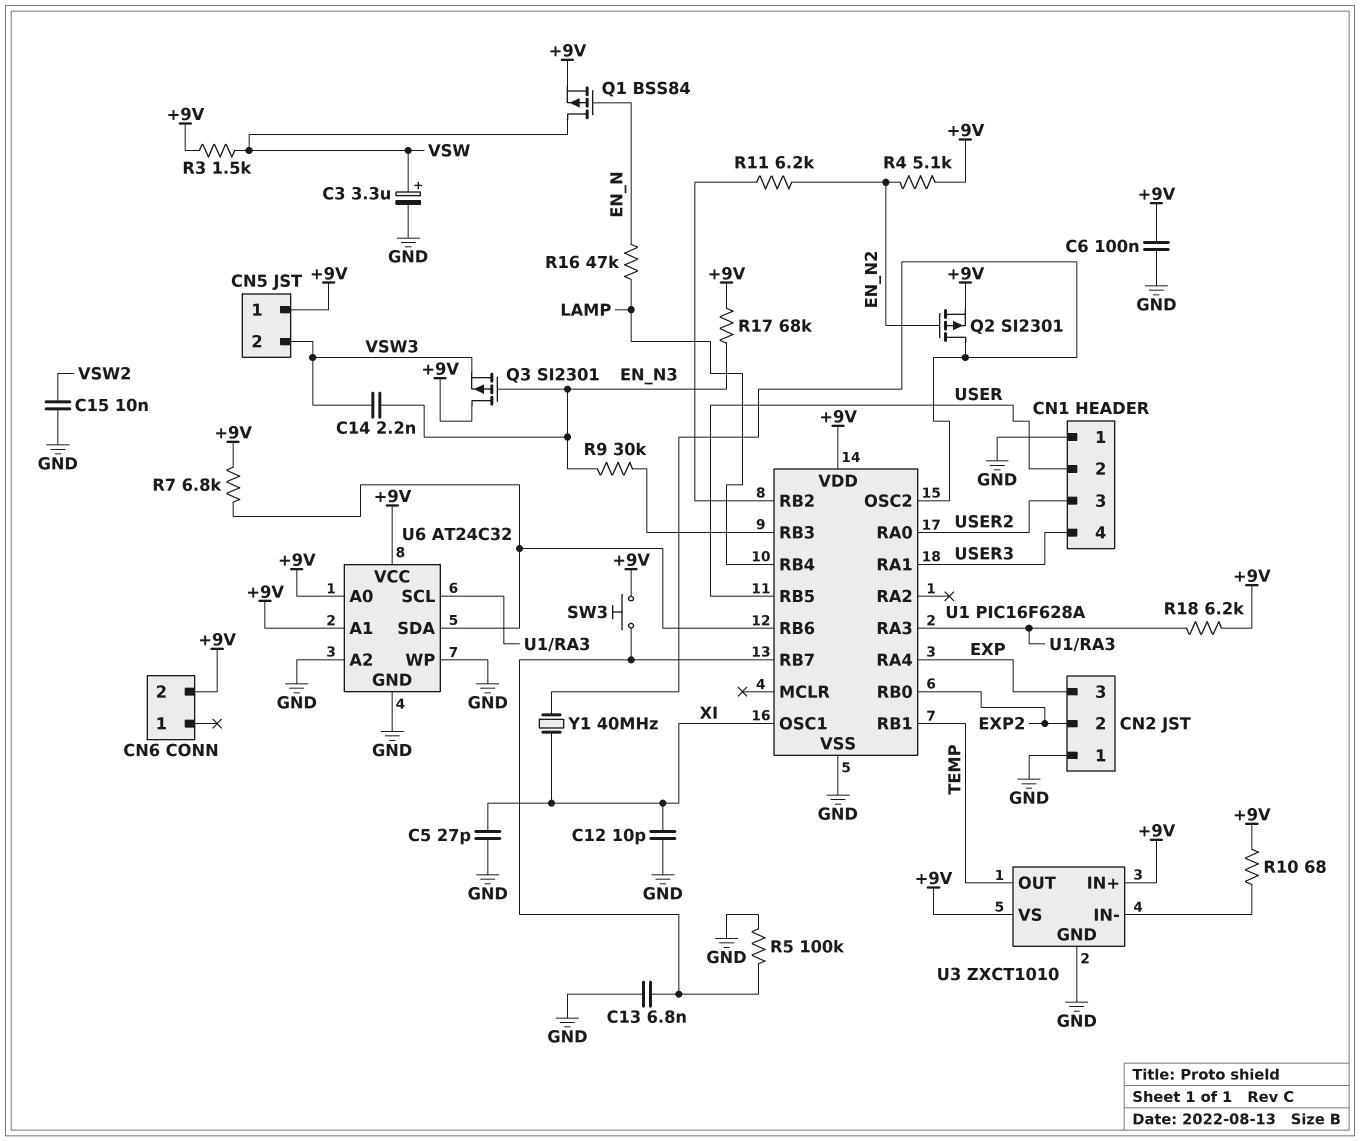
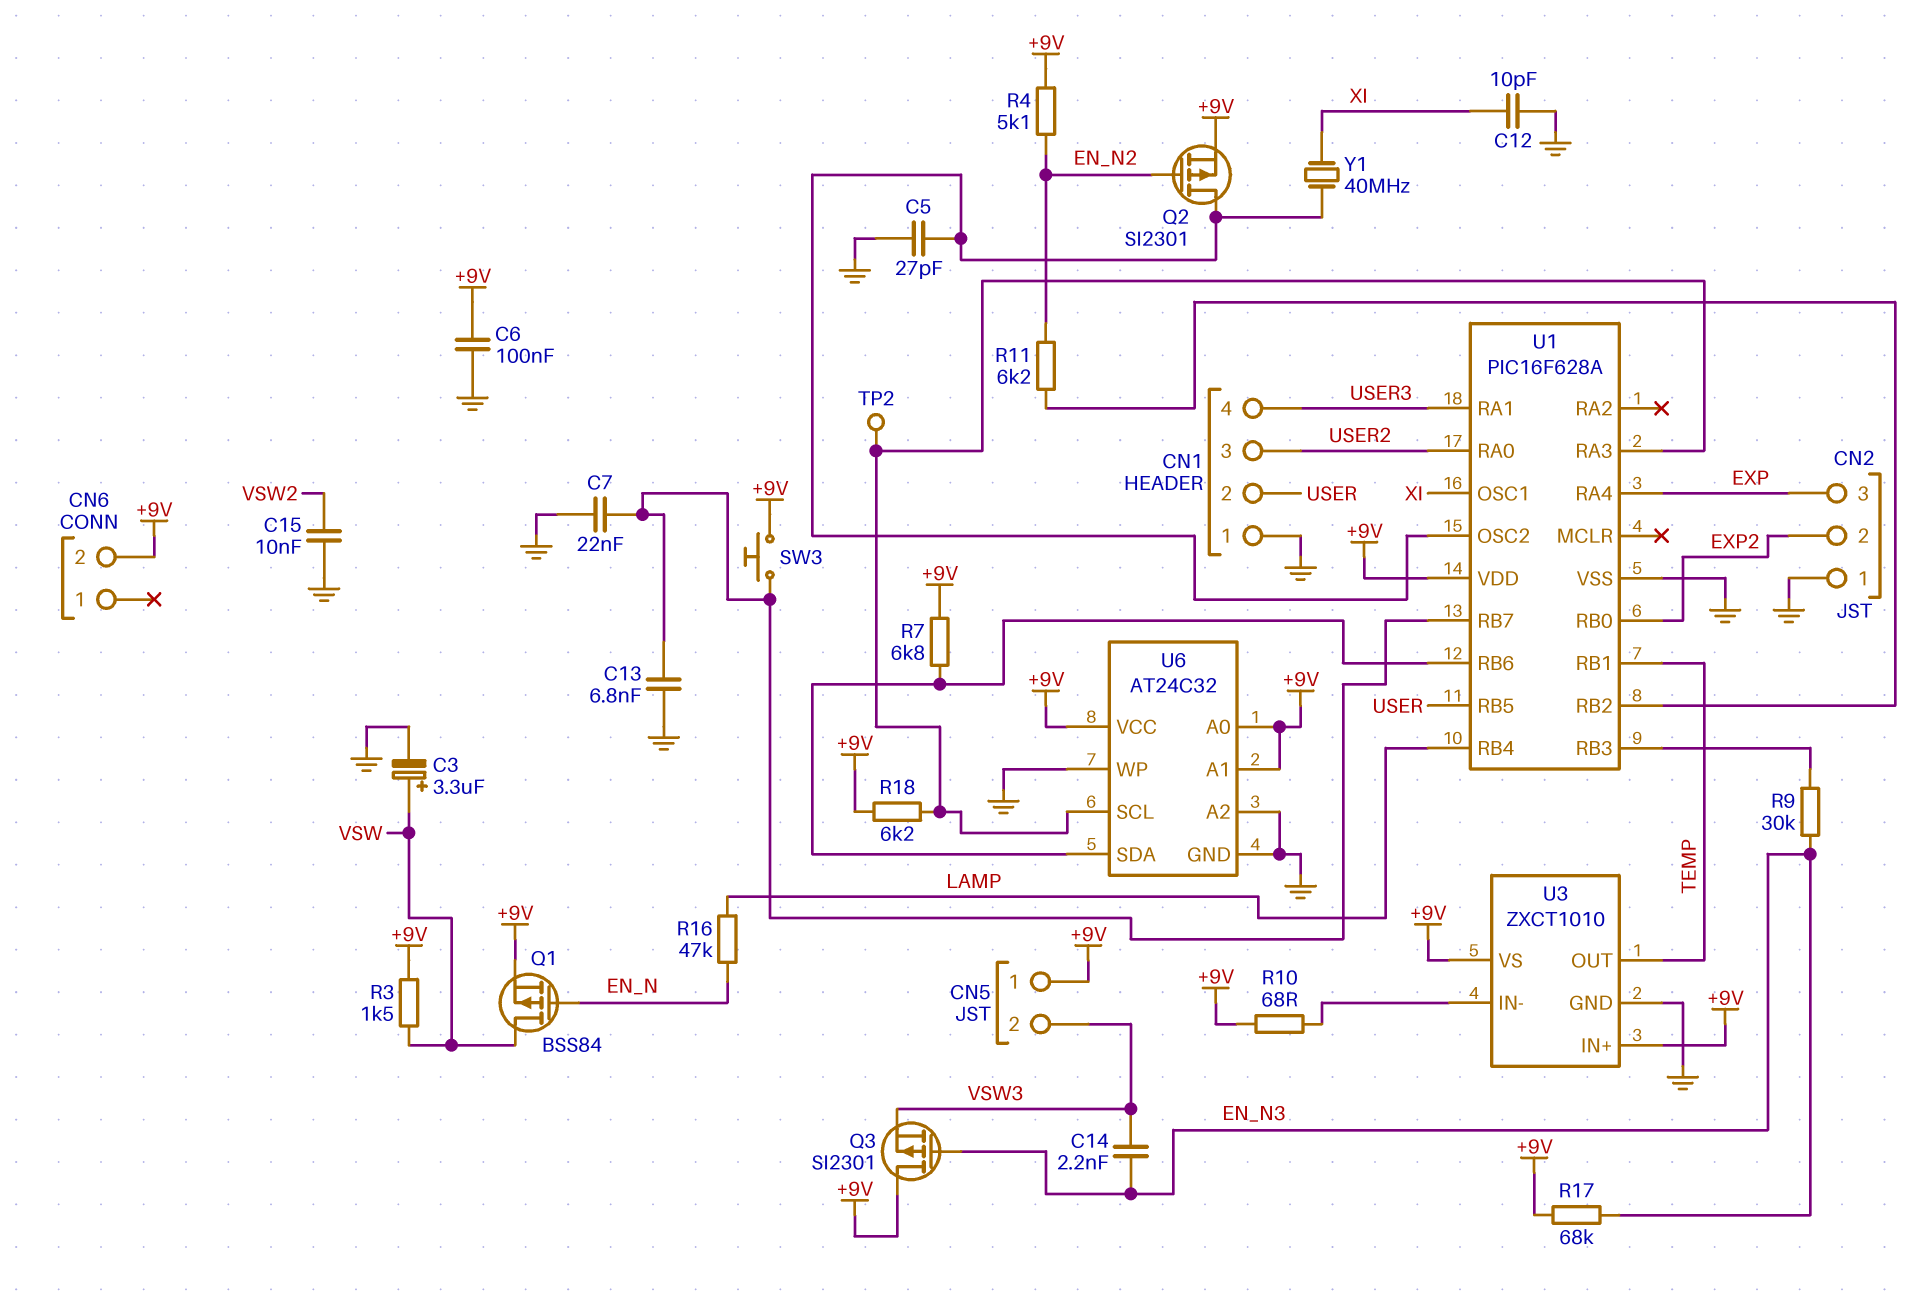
C5: 27pF (GND, XI) -> 27pF (GND, U1/OSC2)
C7: none -> 22nF (GND, U1/RB7)
R5: 100k (GND, U1/RB7) -> none
TP2: none -> test point (U1/RA3)

